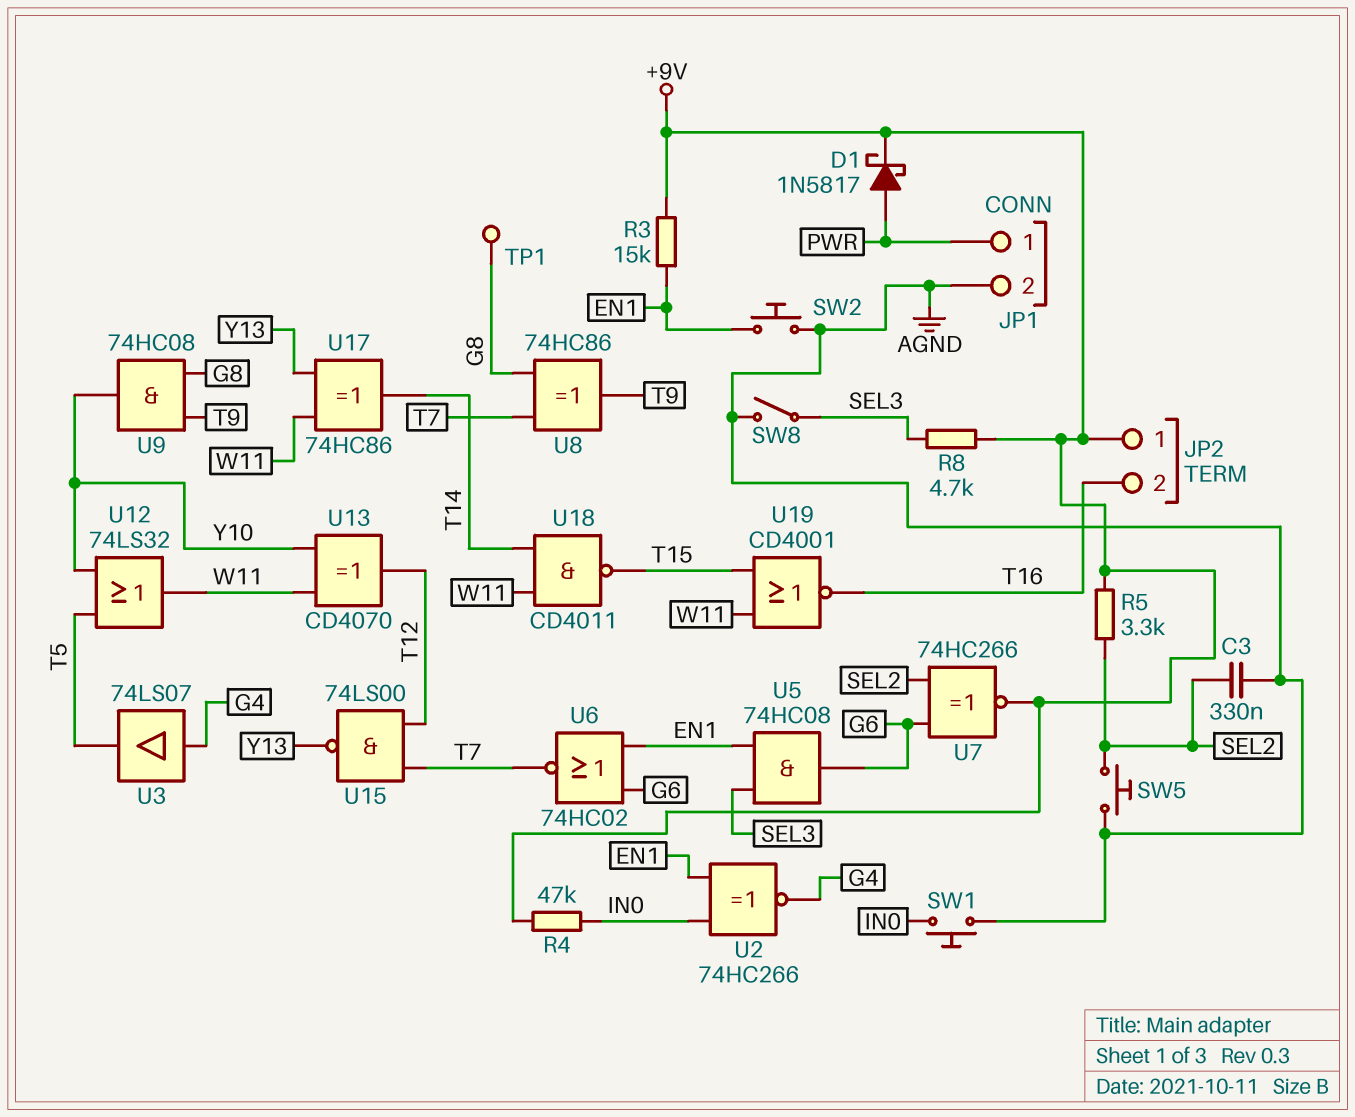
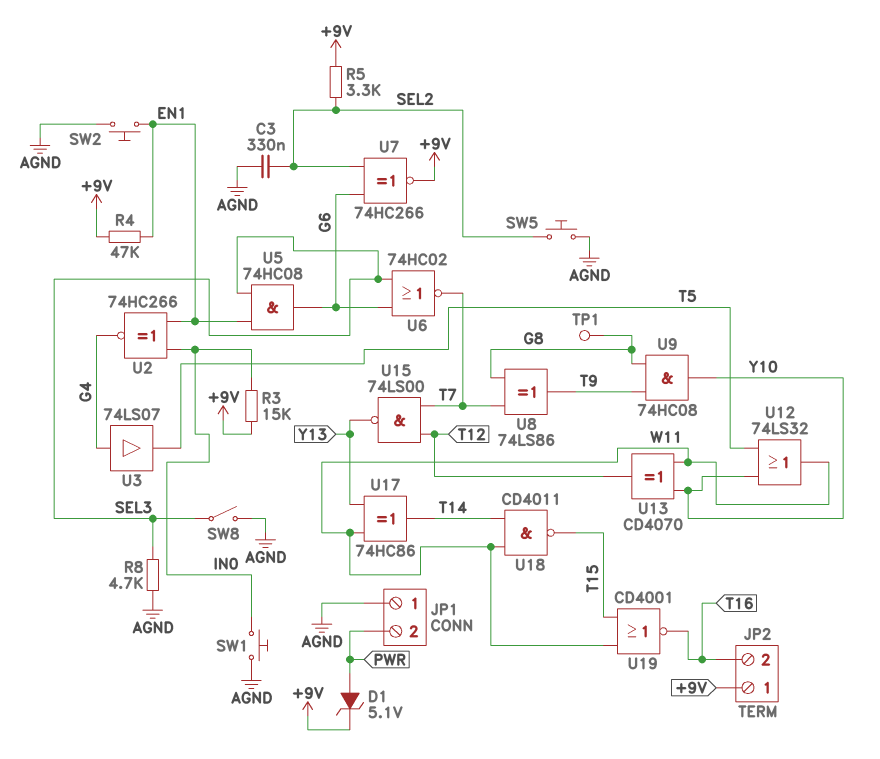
D1: schottky 1N5817 (A PWR, K +9V) -> zener 5.1V (A PWR, K +9V)
JP1 pin 1: PWR -> AGND
JP1 pin 2: AGND -> PWR
R3: 15k (+9V, EN1) -> 15k (+9V, IN0)
R4: 47k (+9V, IN0) -> 47k (+9V, EN1)
R8: 4.7k (+9V, SEL3) -> 4.7k (AGND, SEL3)
U6: NOR 74HC02 (in EN1, in G6, out T7) -> NOR 74HC02 (in G6, in SEL3, out T7)
U8: XOR 74HC86 (in G8, in T7, out T9) -> XOR 74LS86 (in G8, in T7, out T9)

